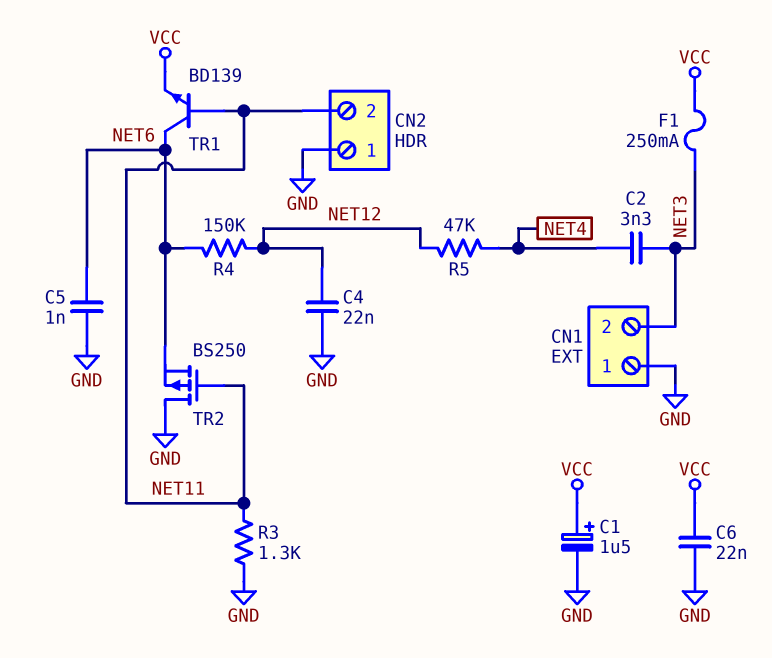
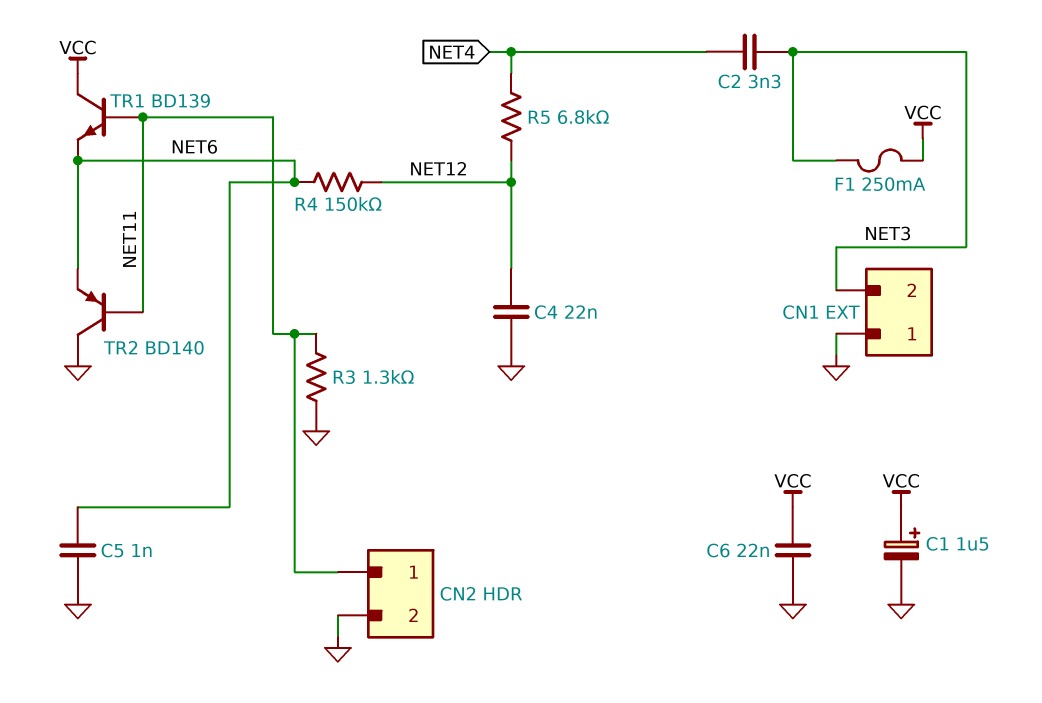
CN2 pin 1: GND -> NET11
CN2 pin 2: NET11 -> GND
R5: 47k (NET4, NET12) -> 6.8k (NET4, NET12)
TR1: NPN BD139 (B NET11, C NET6, E VCC) -> NPN BD139 (B NET11, C VCC, E NET6)
TR2: PMOS BS250 (G NET11, D GND, S NET6) -> PNP BD140 (B NET11, C GND, E NET6)

